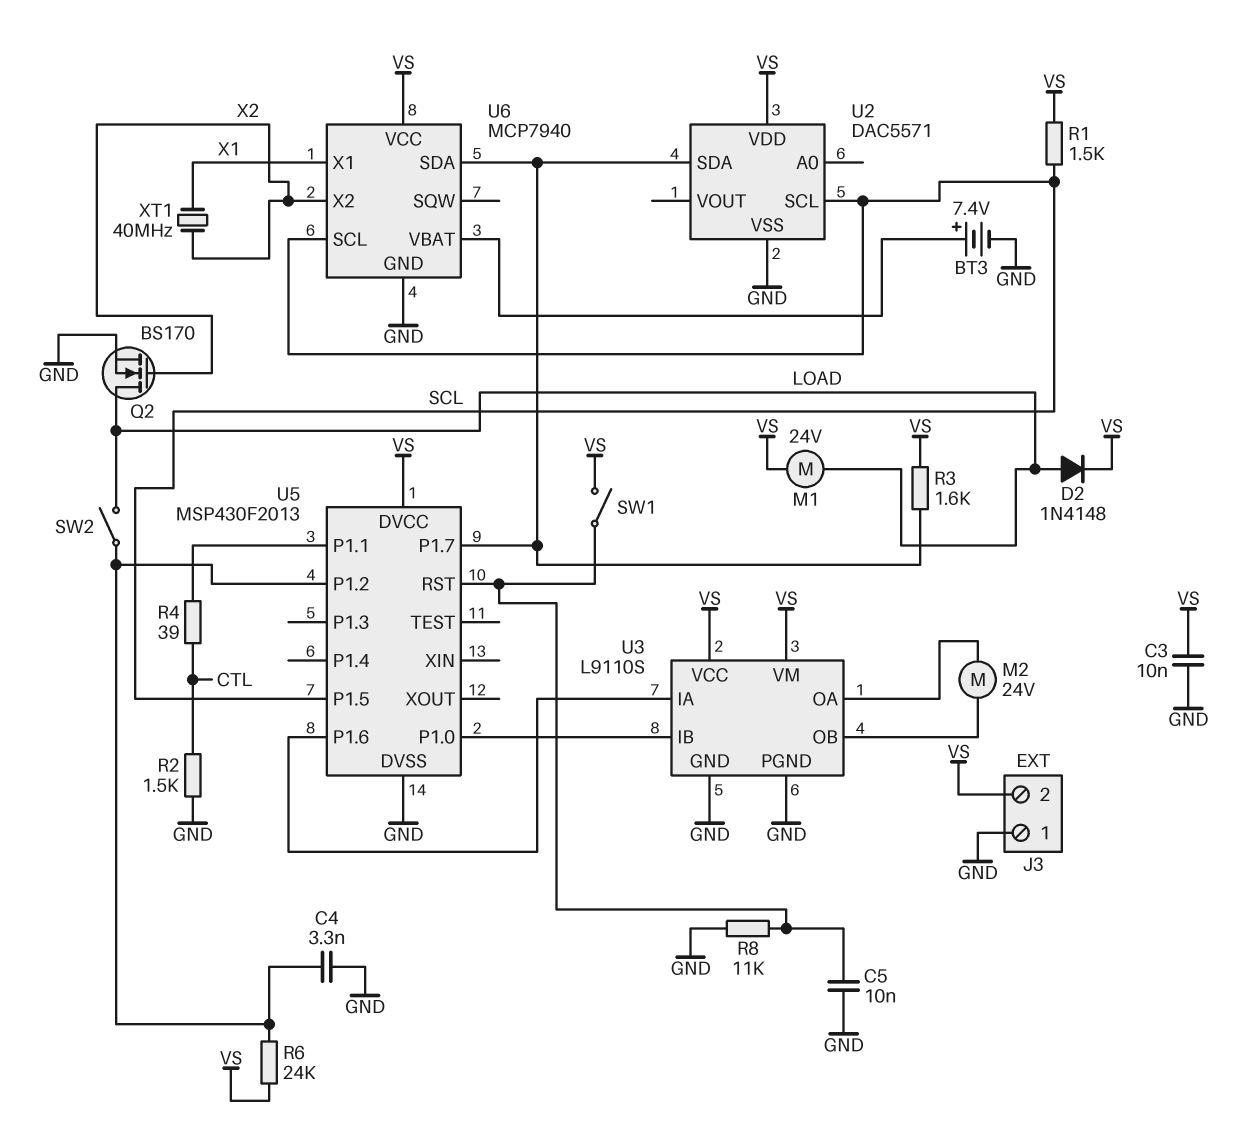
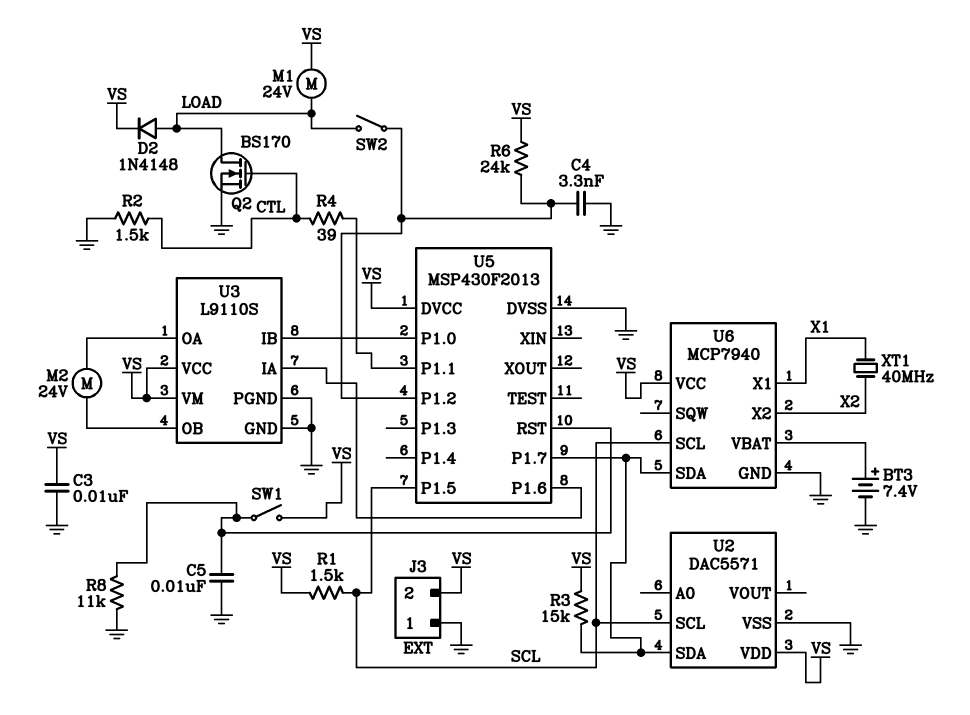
Q2: NMOS BS170 (G X2, D LOAD, S GND) -> NMOS BS170 (G CTL, D LOAD, S GND)
R3: 1.6k (U2/SDA, VS) -> 15k (U2/SDA, VS)

